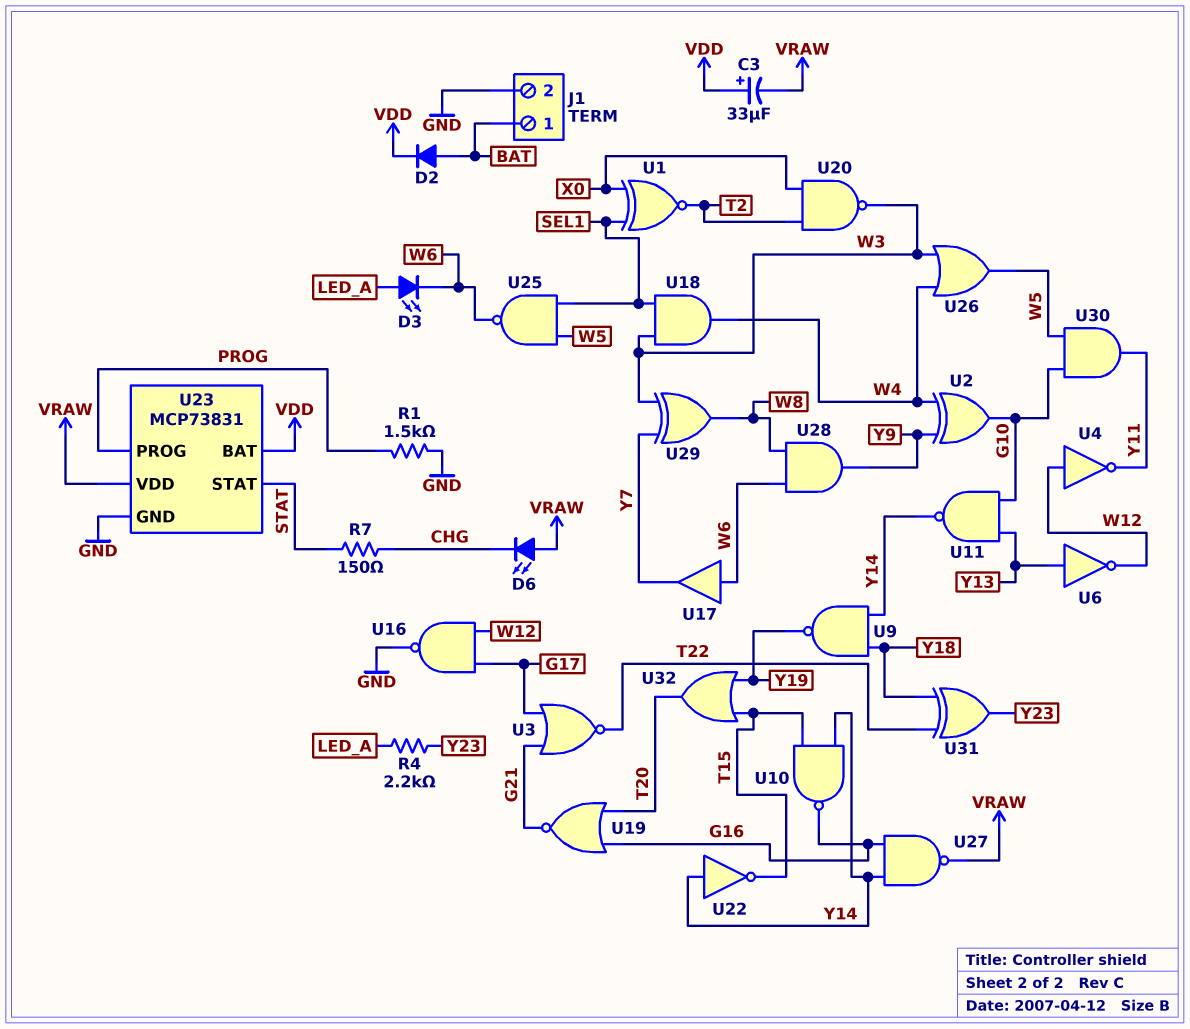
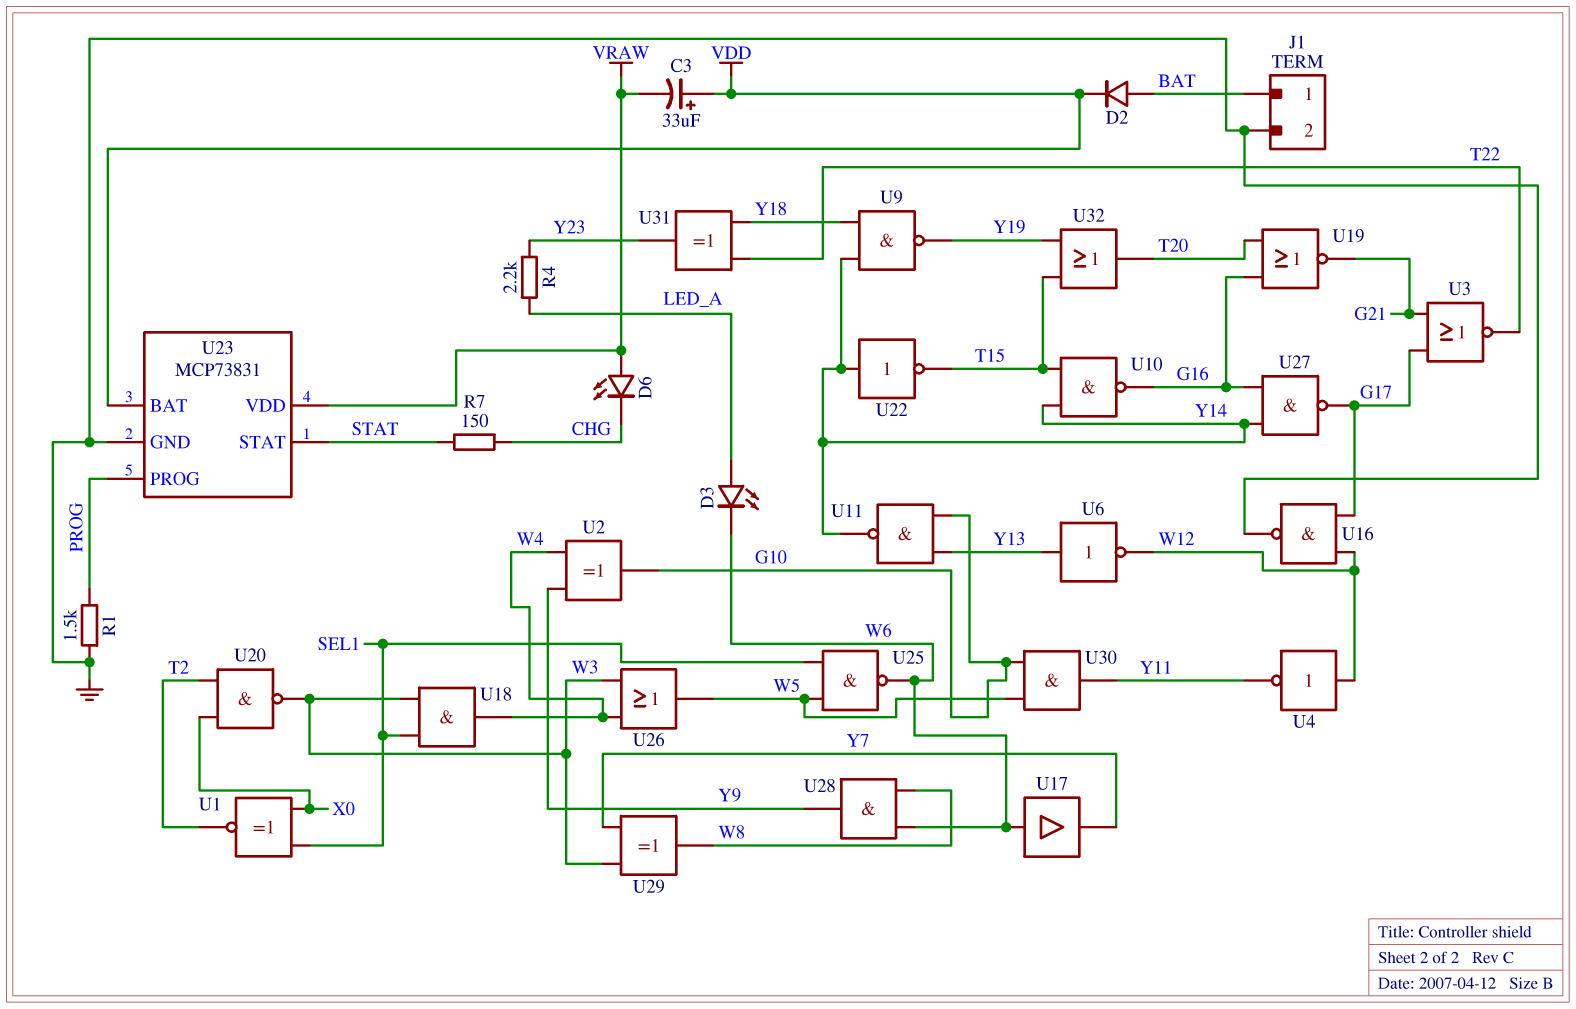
U27: NAND (in G16, in Y14, out VRAW) -> NAND (in G16, in Y14, out G17)

